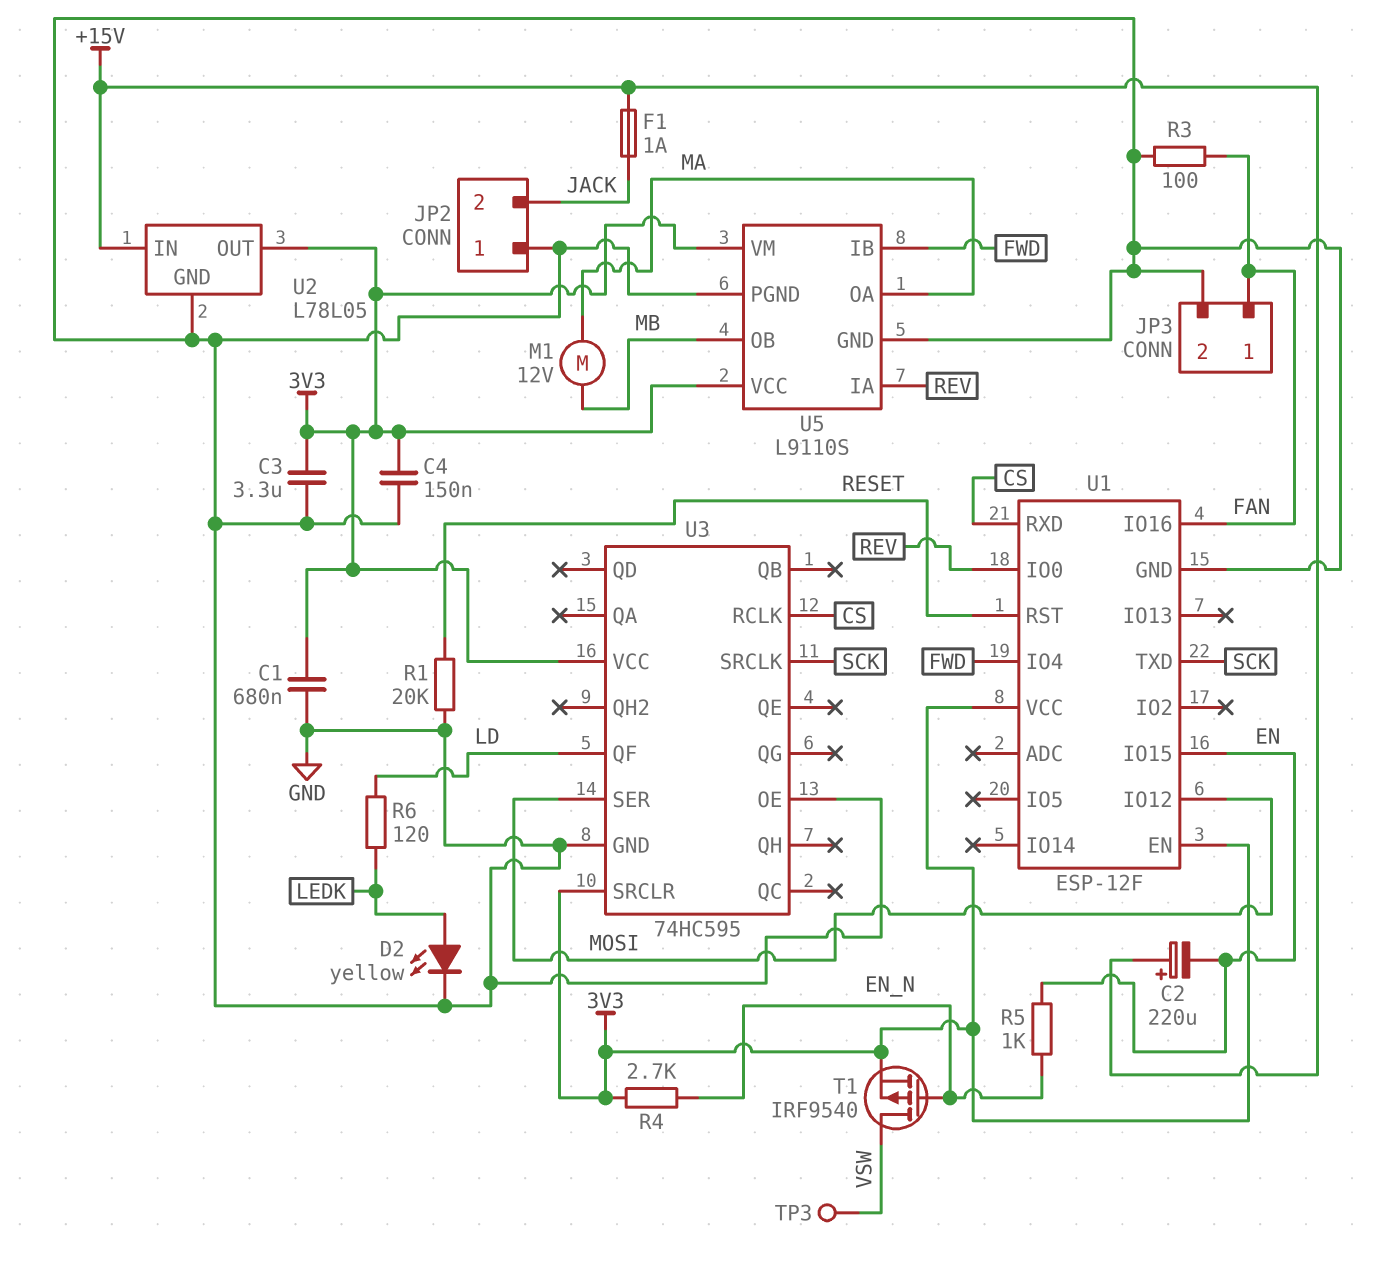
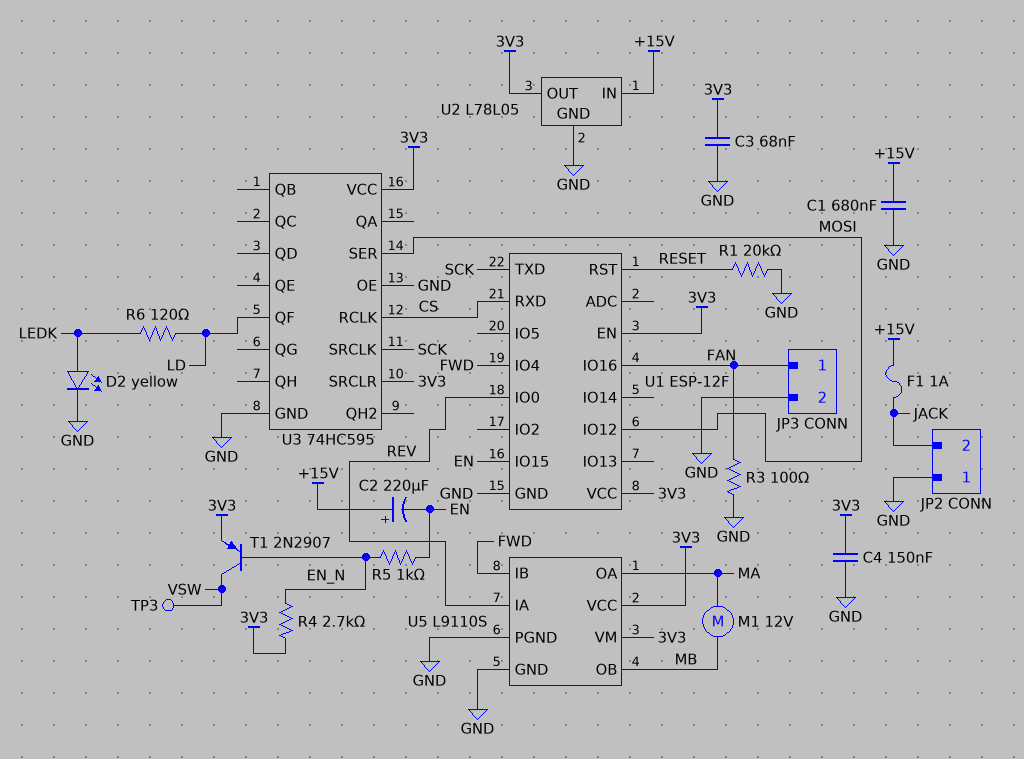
C1: 680nF (3V3, GND) -> 680nF (+15V, GND)
C3: 3.3uF (3V3, GND) -> 68nF (3V3, GND)
T1: PMOS IRF9540 (G EN_N, D VSW, S 3V3) -> PNP 2N2907 (B EN_N, C VSW, E 3V3)

